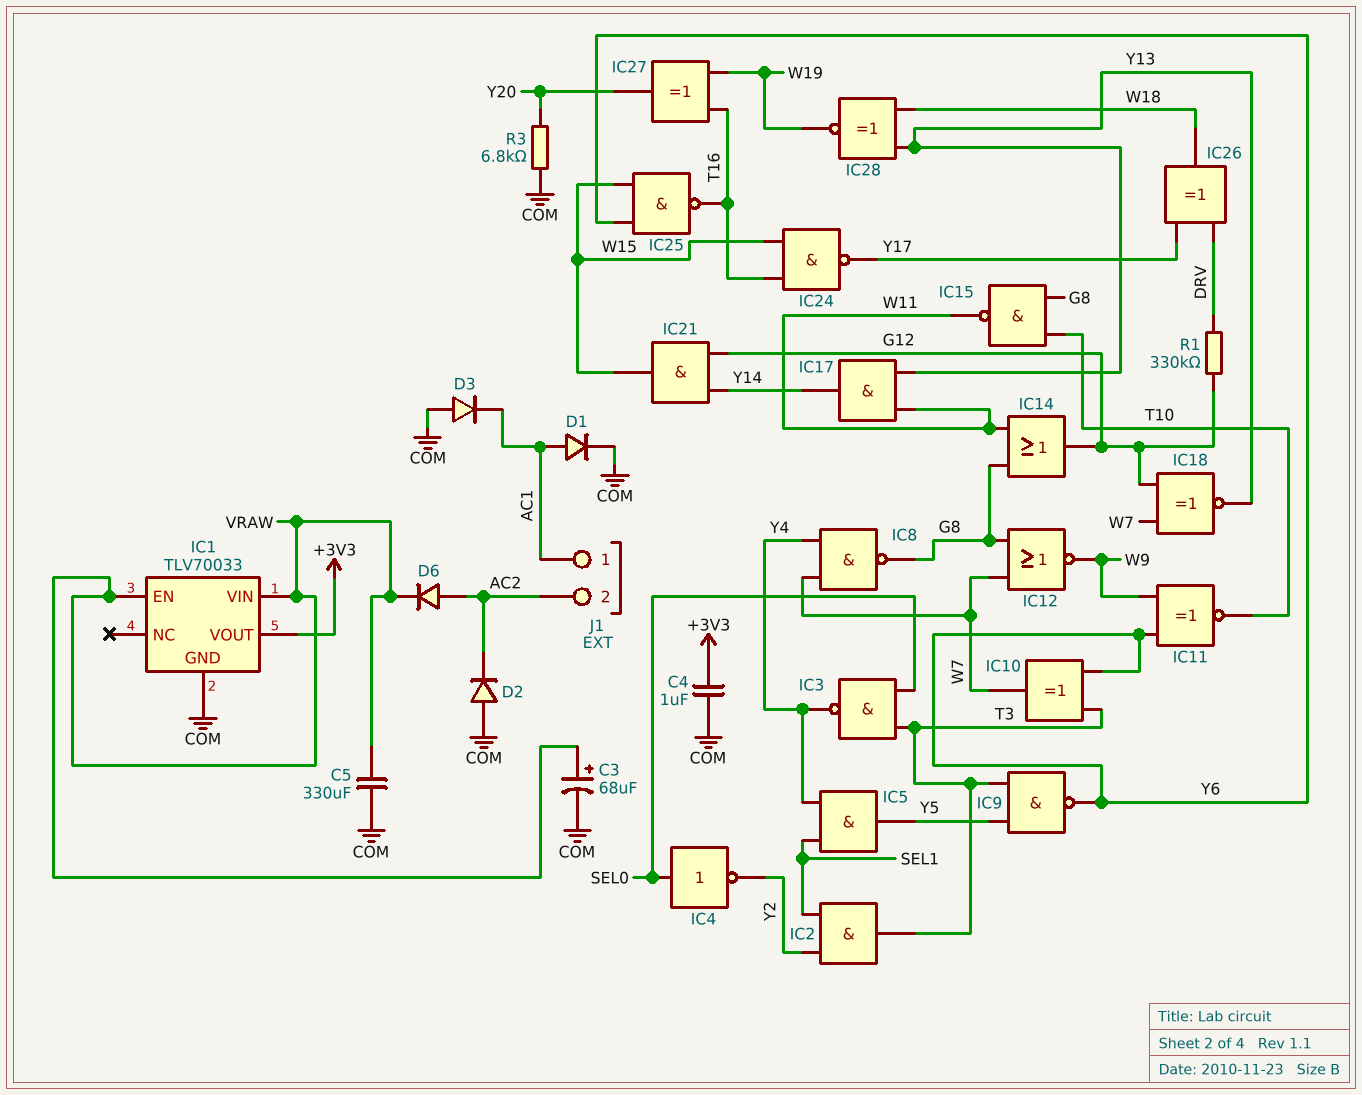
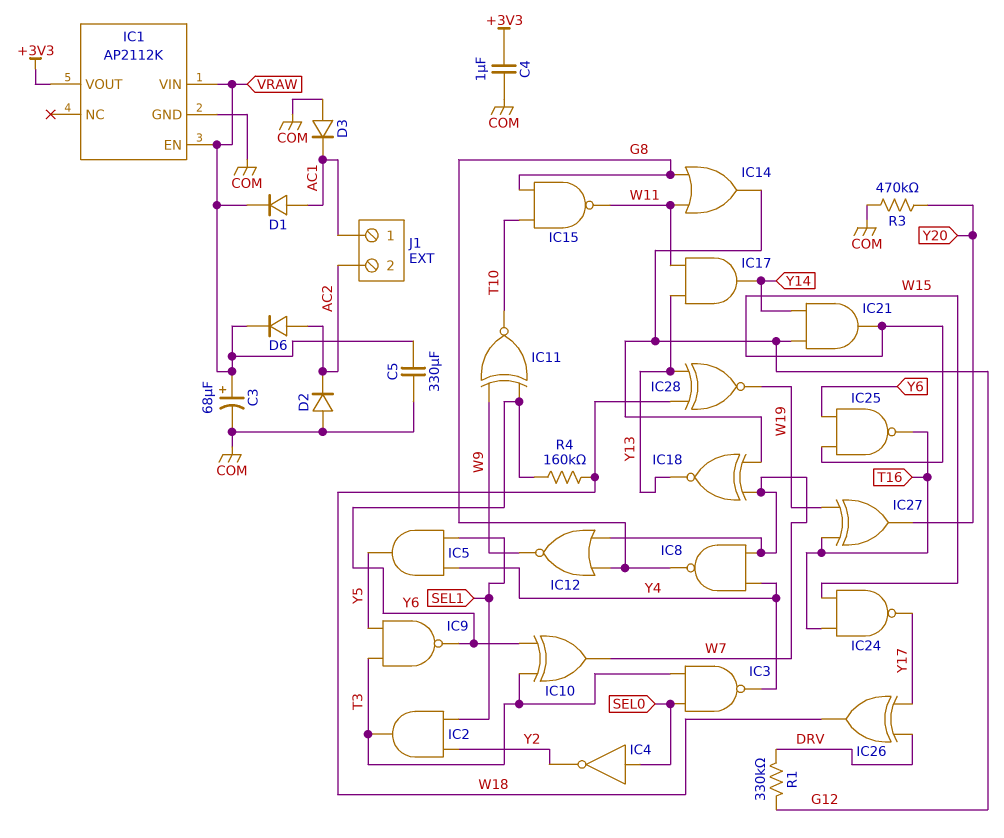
D1: diode (A AC1, K COM) -> diode (A AC1, K VRAW)
IC1: TLV70033 -> AP2112K
R3: 6.8k (COM, Y20) -> 470k (COM, Y20)
R4: none -> 160k (W18, Y6)

